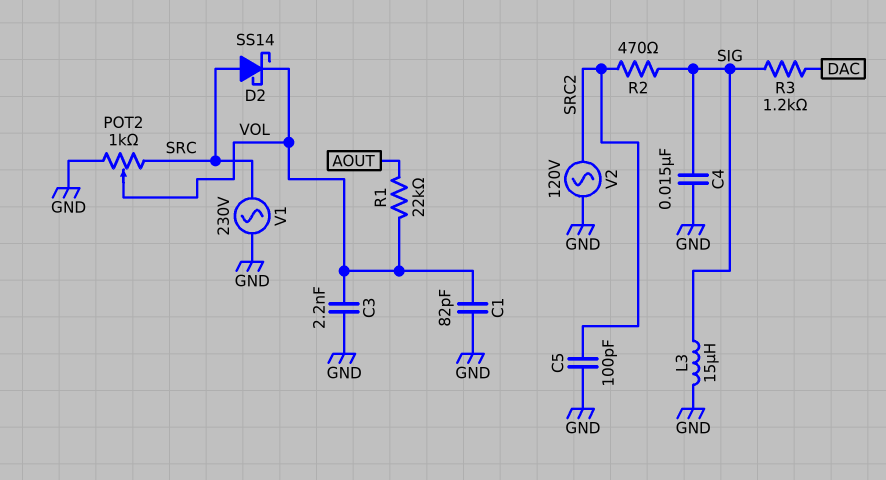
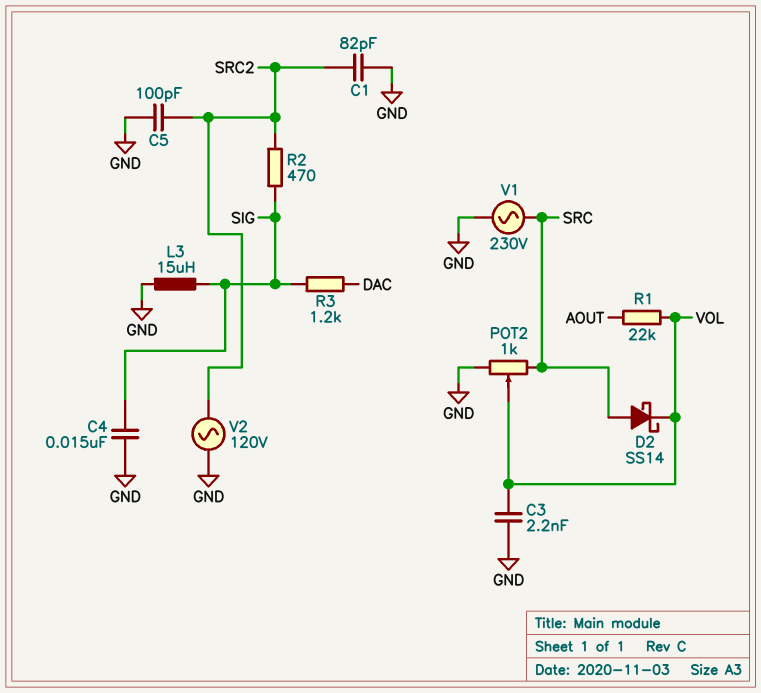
C1: 82pF (GND, VOL) -> 82pF (GND, SRC2)

